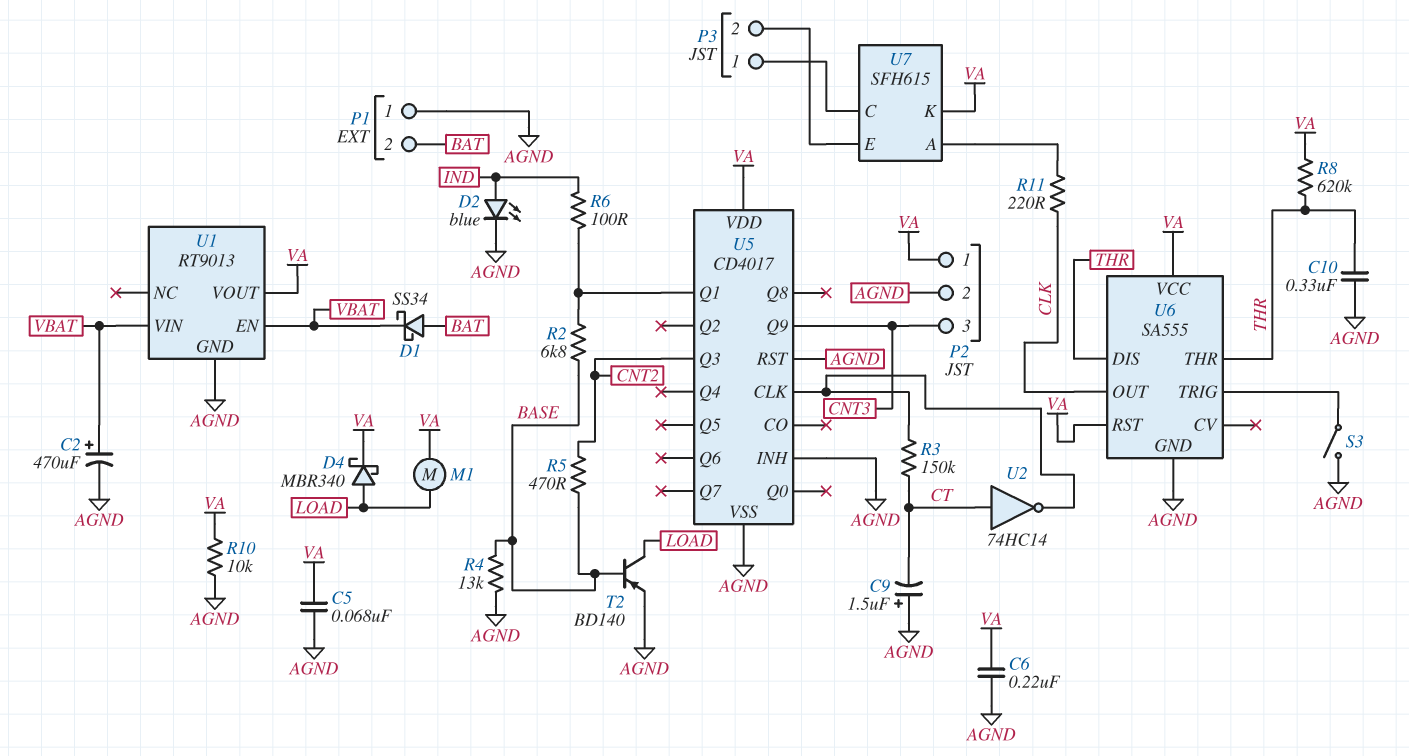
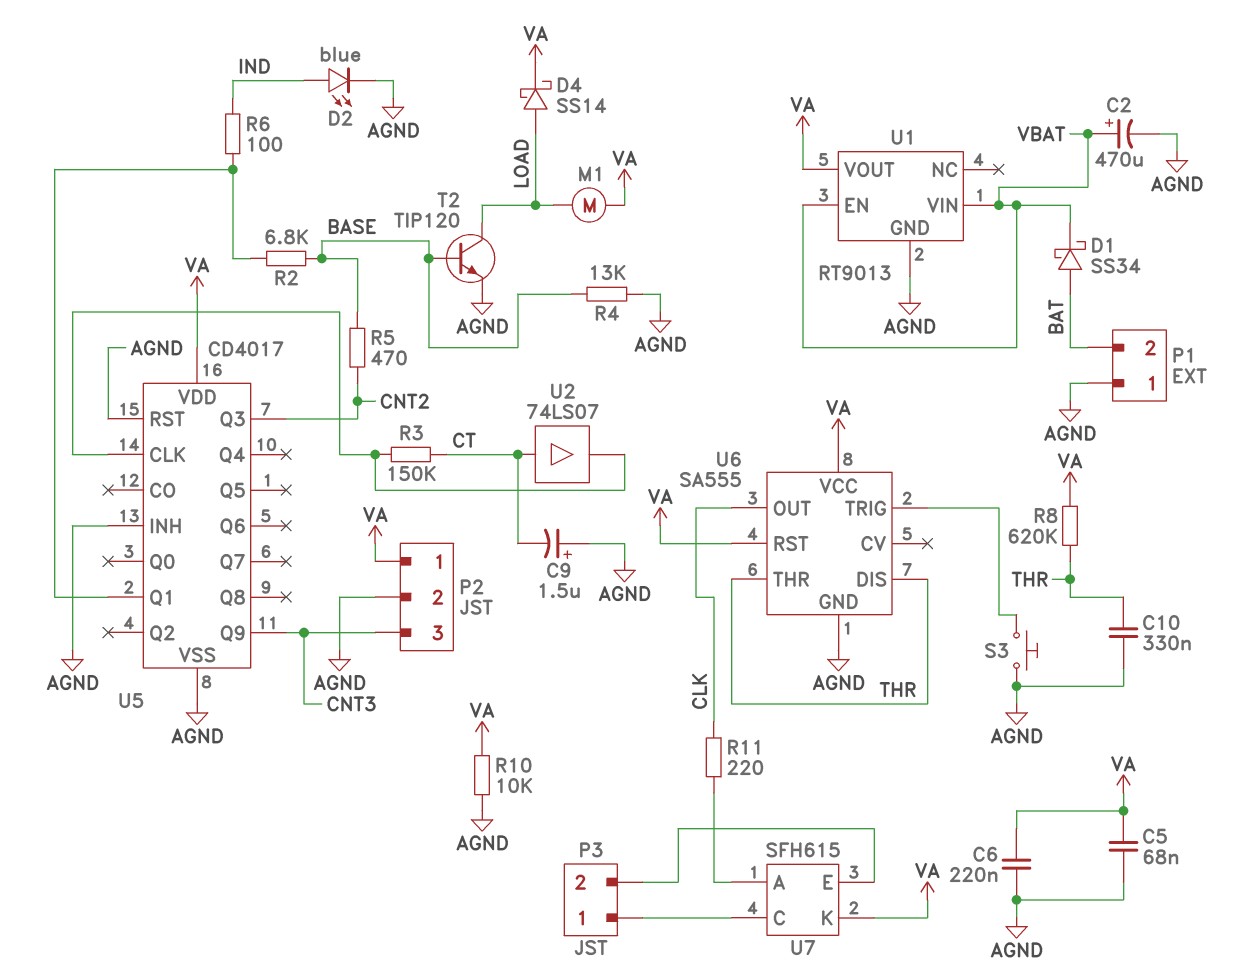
D4: schottky MBR340 (A LOAD, K VA) -> schottky SS14 (A LOAD, K VA)
S3: switch (AGND, U6/TRIG) -> button (AGND, U6/TRIG)
T2: PNP BD140 (B BASE, C LOAD, E AGND) -> NPN TIP120 (B BASE, C LOAD, E AGND)
U2: NOT 74HC14 (in CT, out U5/CLK) -> buffer 74LS07 (in CT, out U5/CLK)

